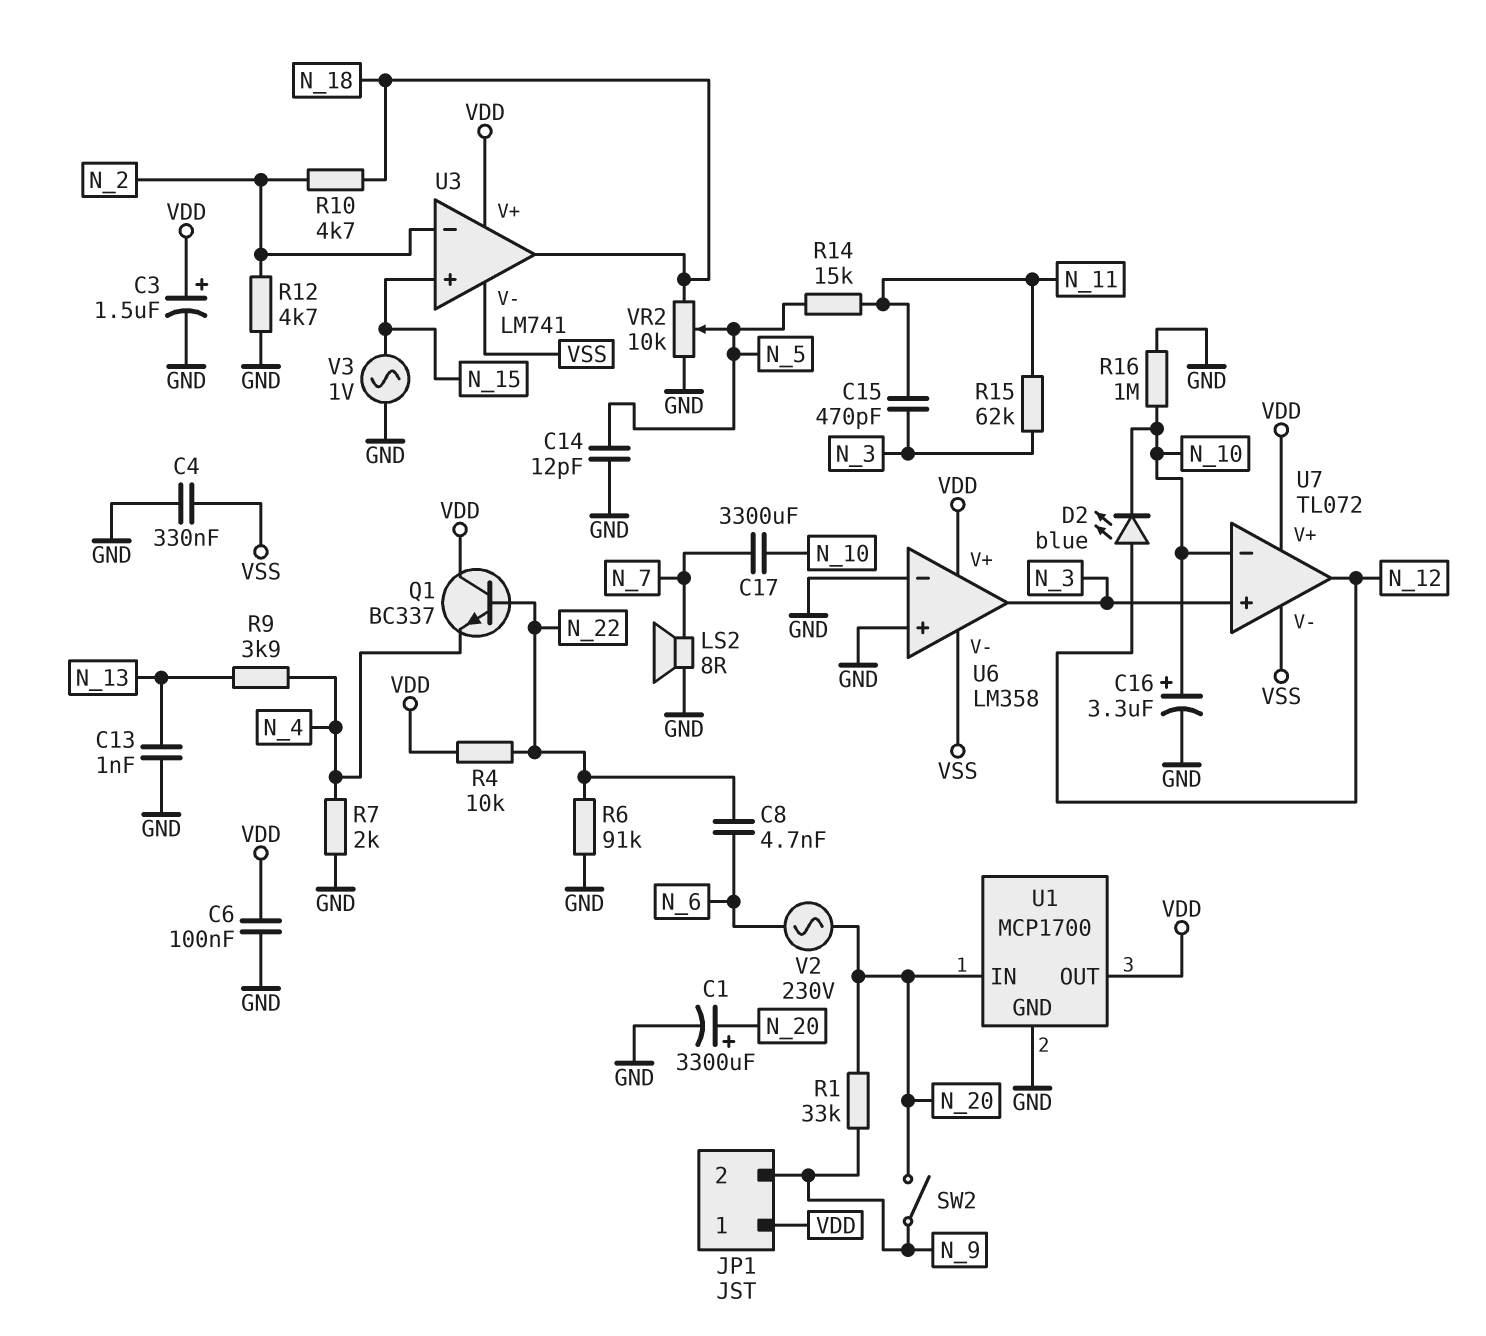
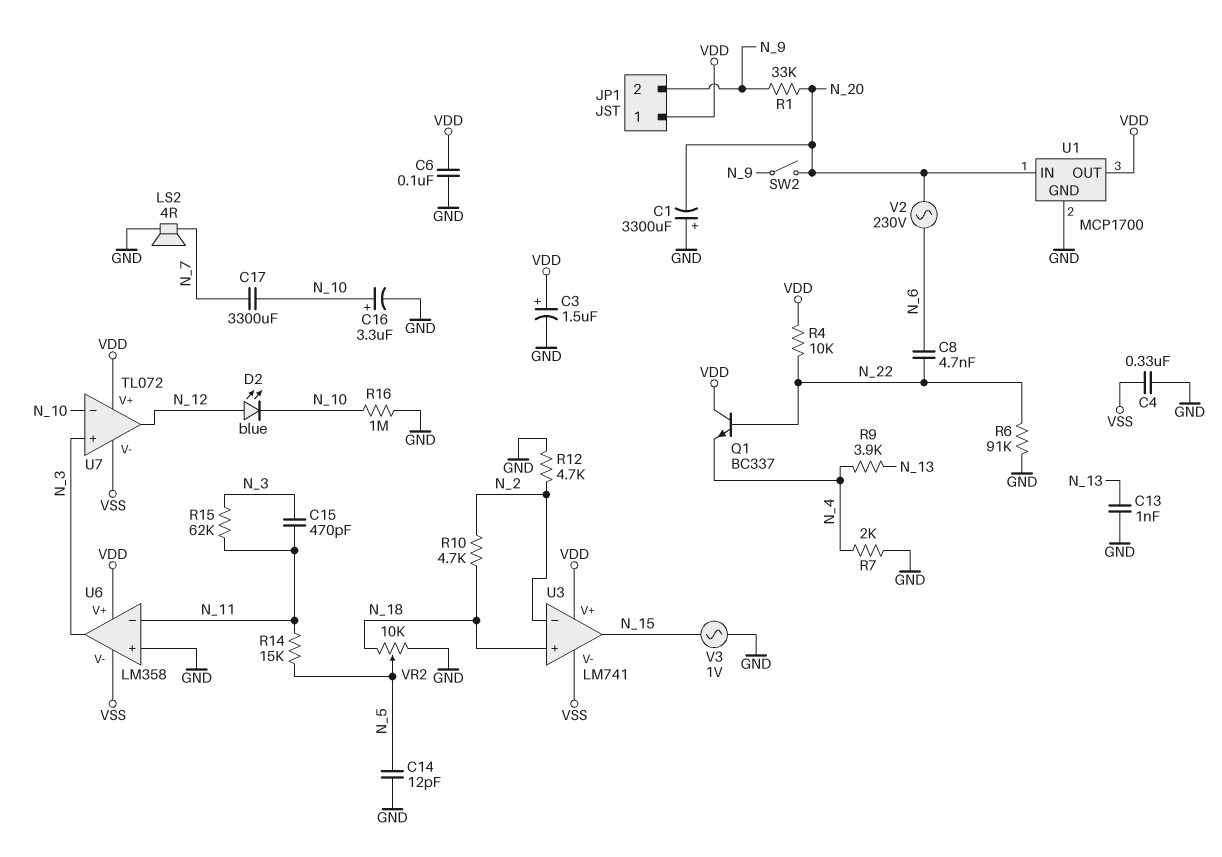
C1: 3300uF (plus N_20, minus GND) -> 3300uF (plus GND, minus N_20)
LS2: speaker 8R (GND, N_7) -> speaker 4R (GND, N_7)
U3 pin in+: N_15 -> N_18
U3 pin out: N_18 -> N_15
U6 pin in-: GND -> N_11

